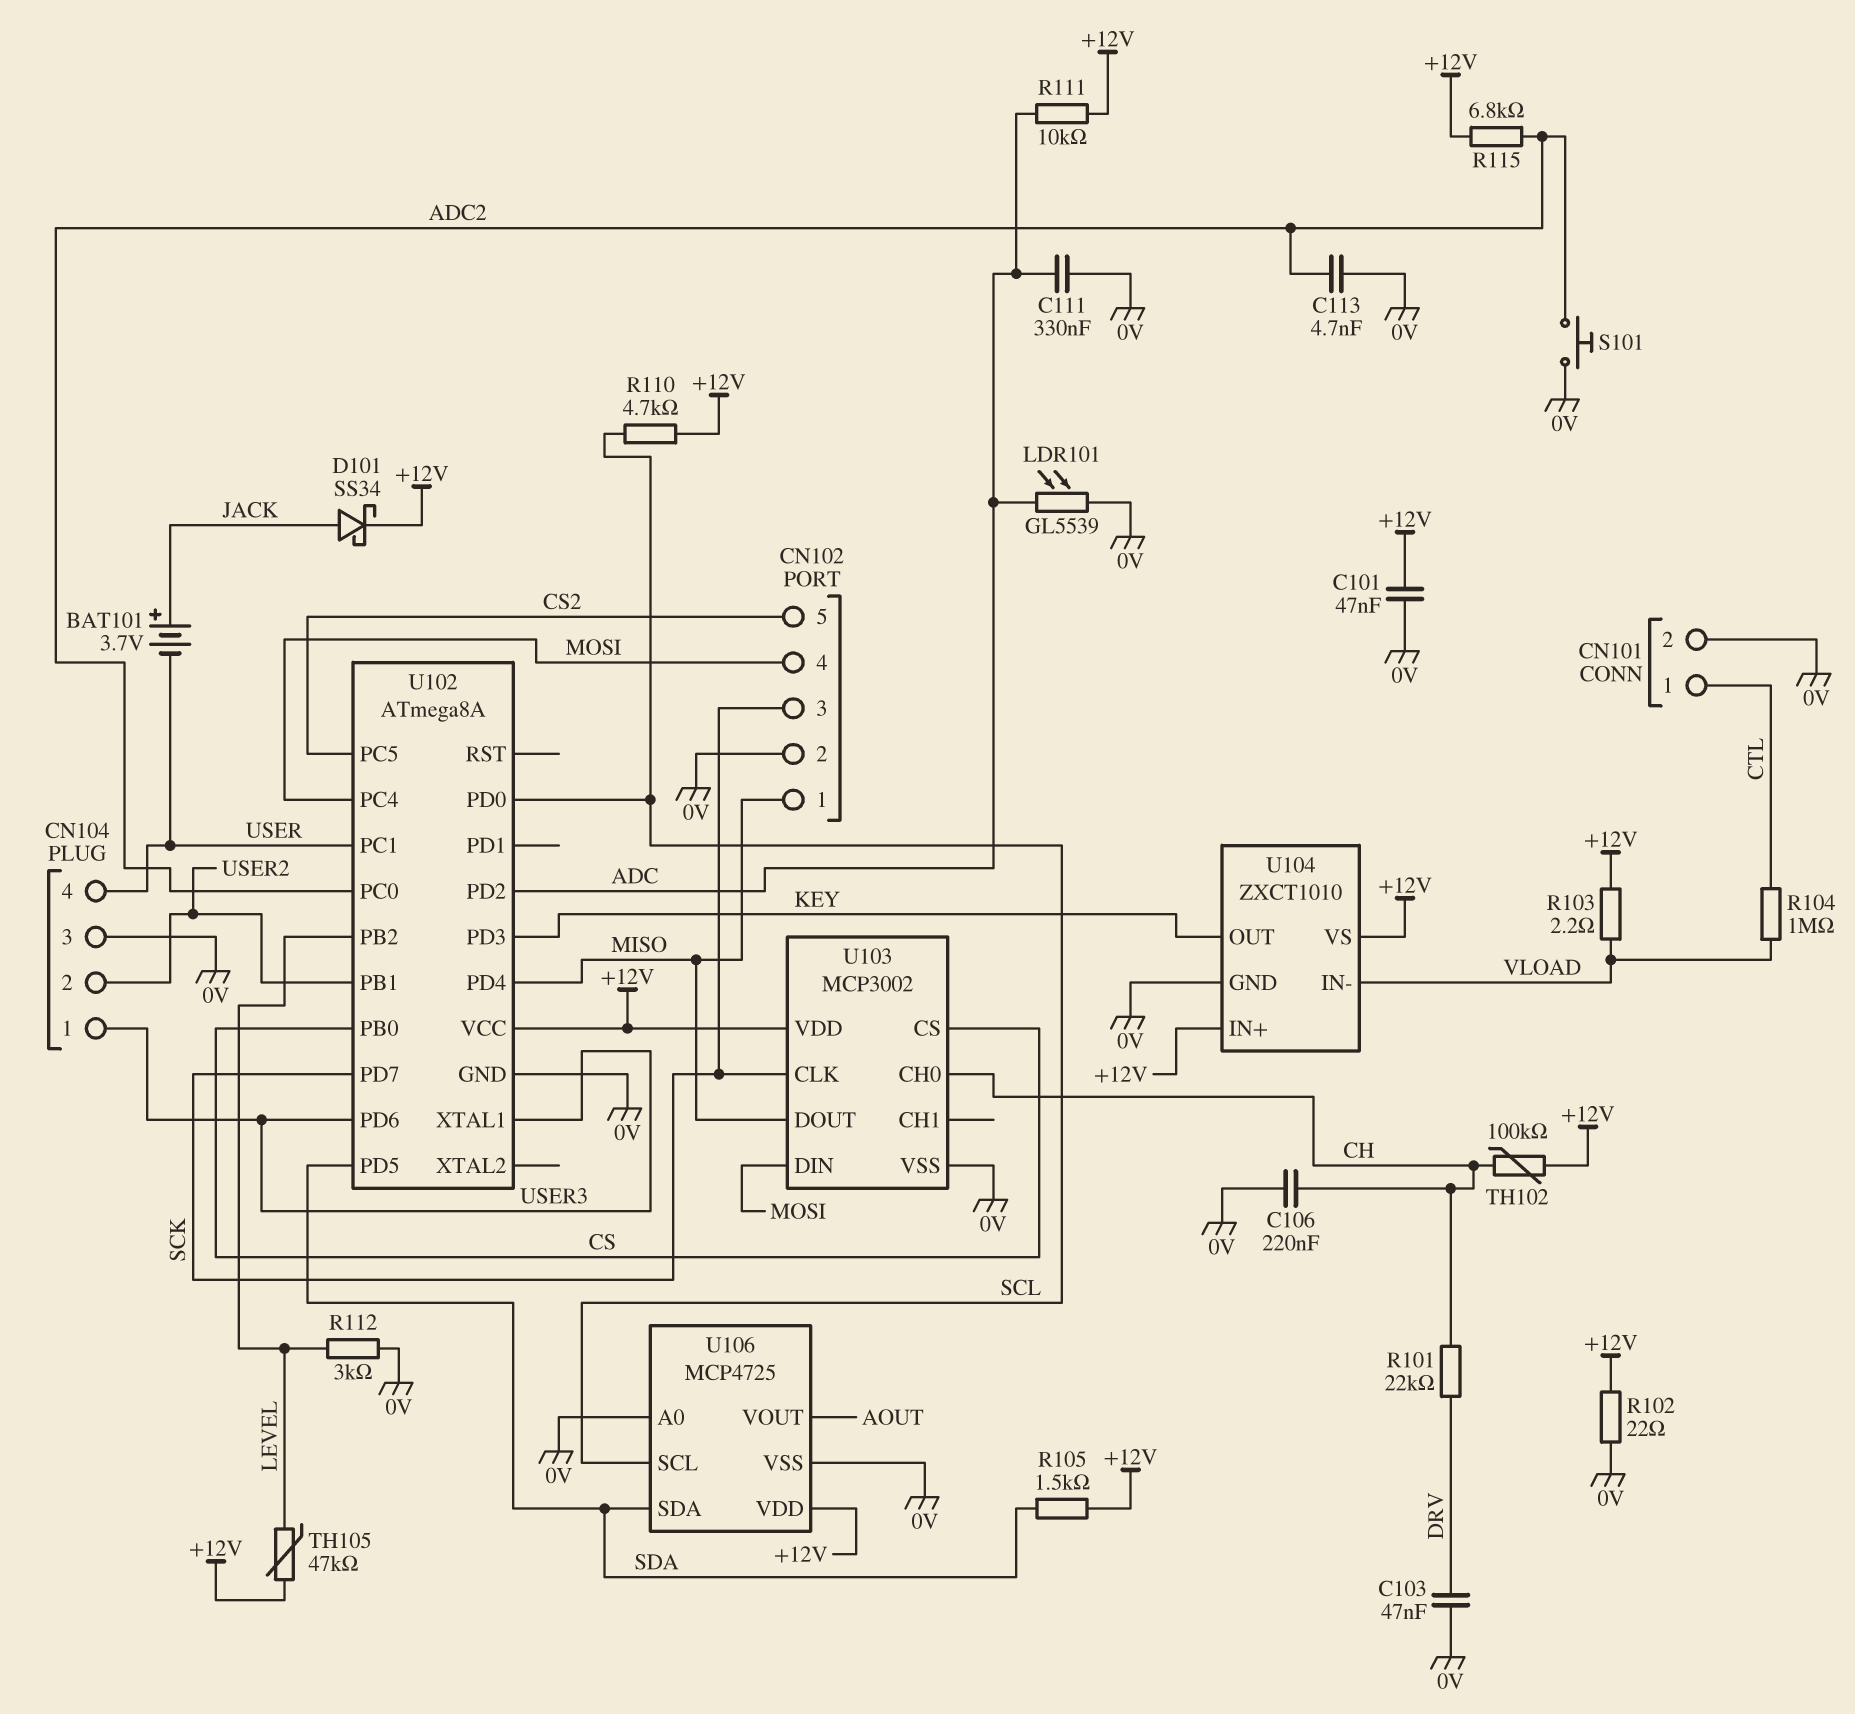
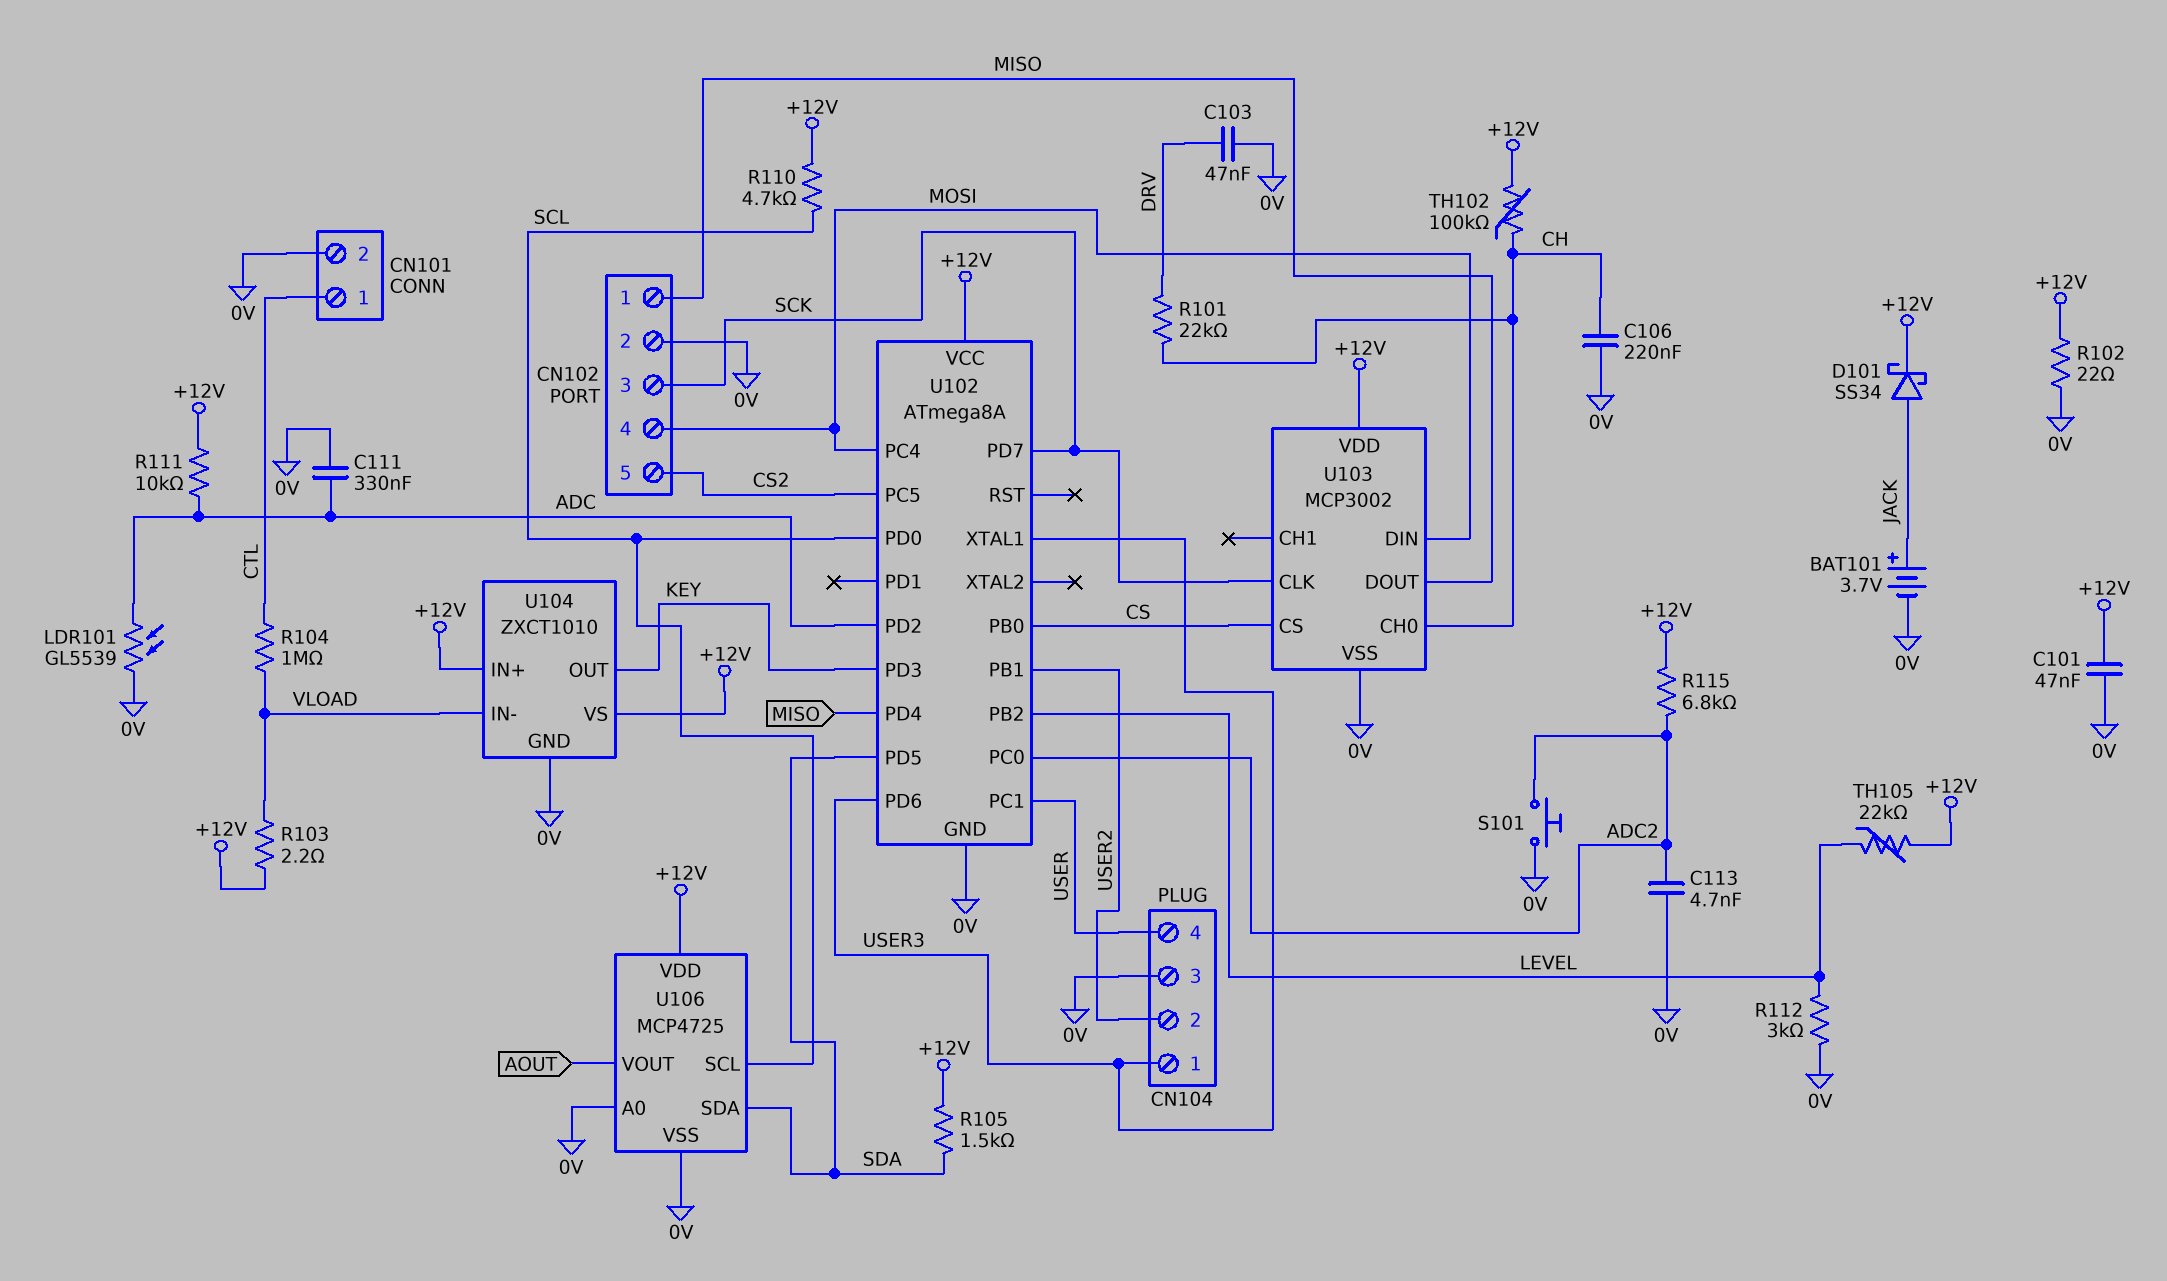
BAT101: 3.7V (plus JACK, minus USER) -> 3.7V (plus JACK, minus 0V)
TH105: 47k (+12V, LEVEL) -> 22k (+12V, LEVEL)

